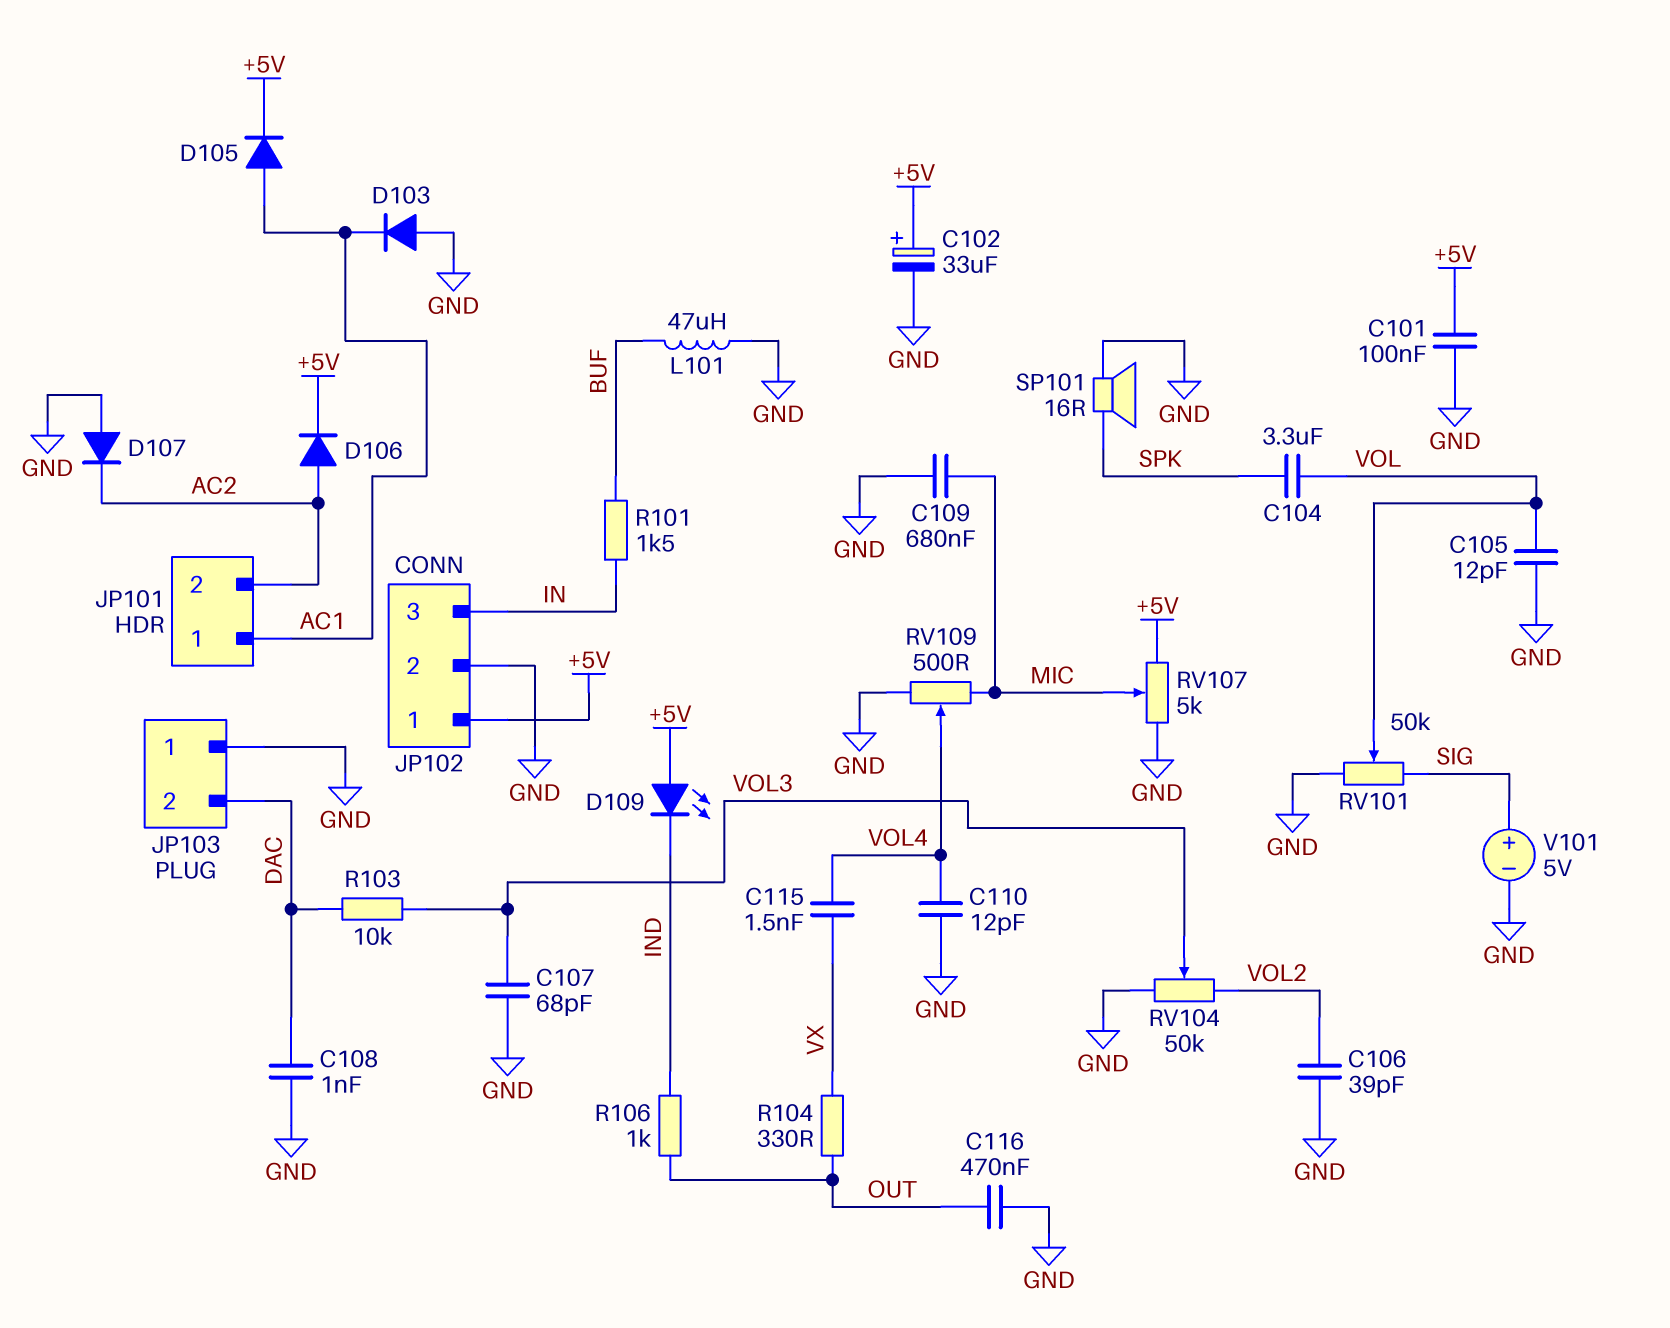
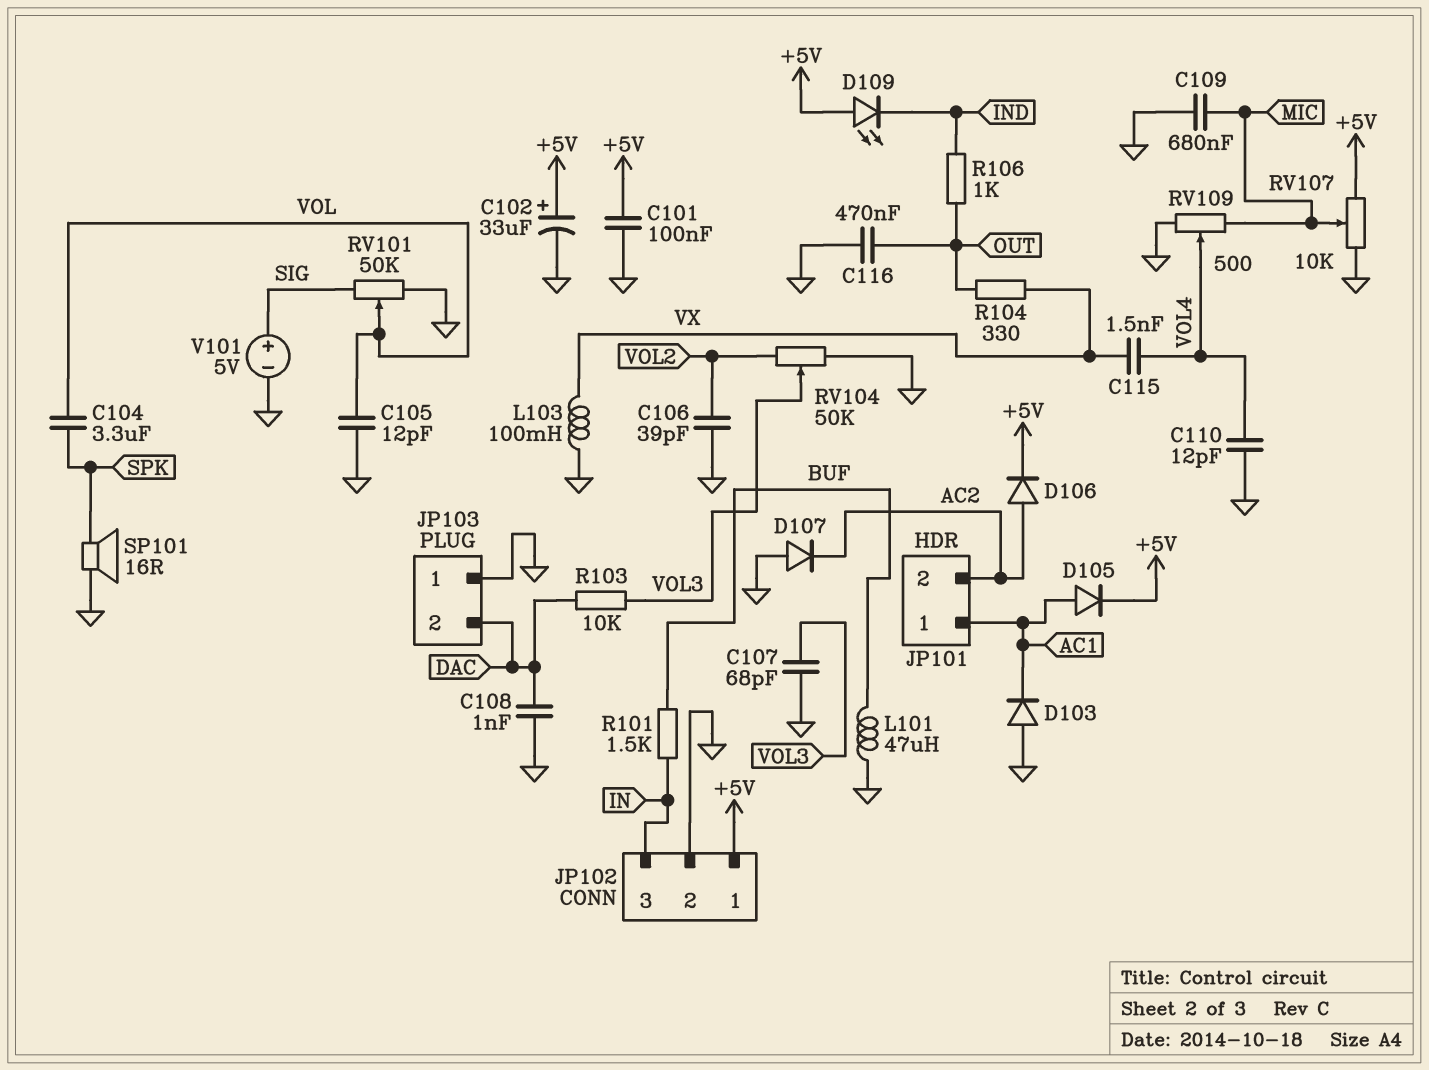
L103: none -> 100mH (GND, VX)
RV107: 5k (+5V, GND, wiper MIC) -> 10k (+5V, GND, wiper MIC)

